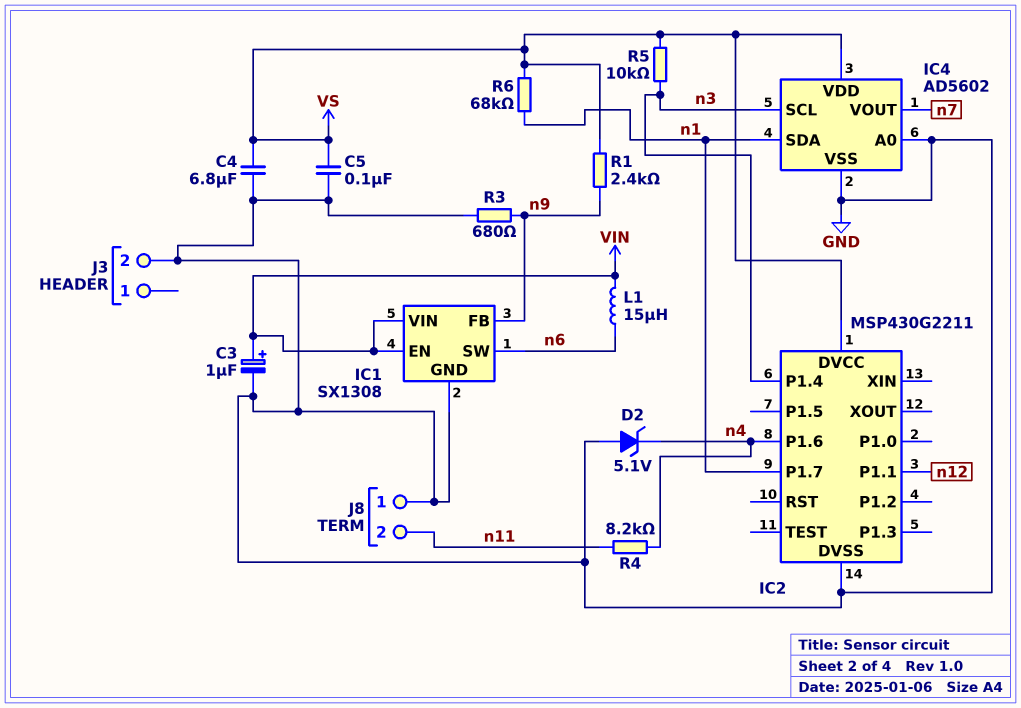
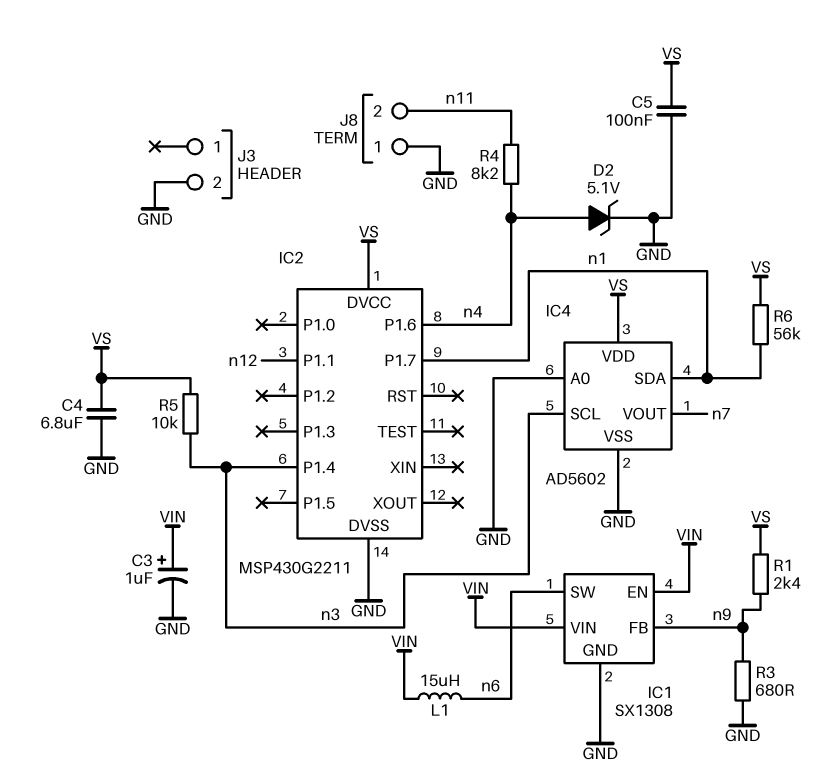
D2: zener 5.1V (A GND, K n4) -> zener 5.1V (A n4, K GND)
R6: 68k (VS, n1) -> 56k (VS, n1)

